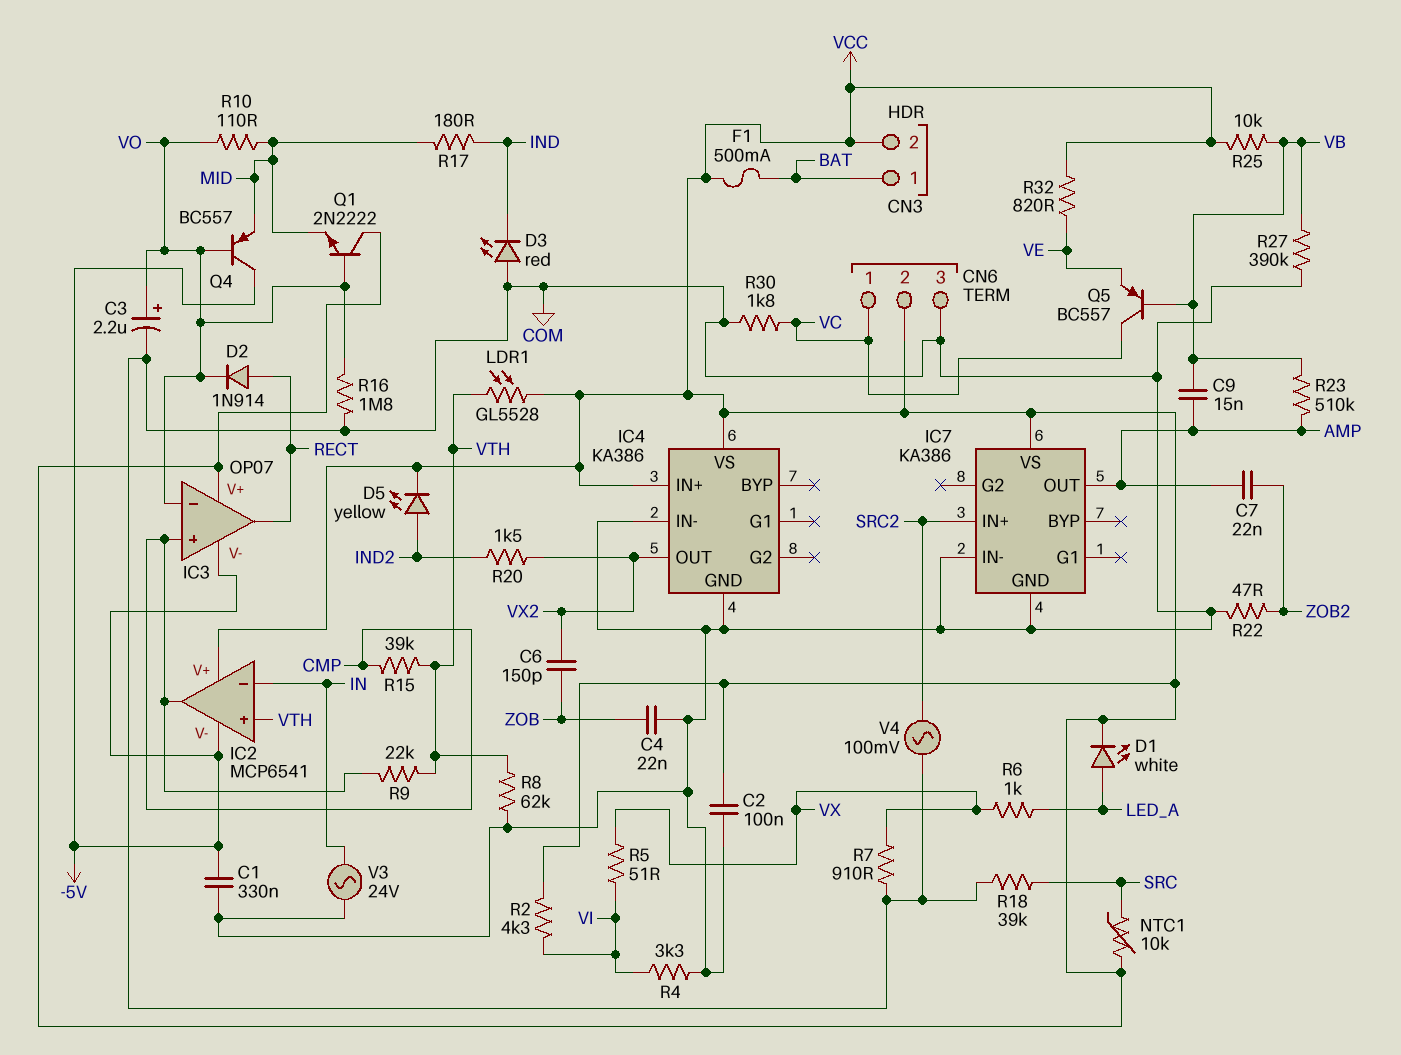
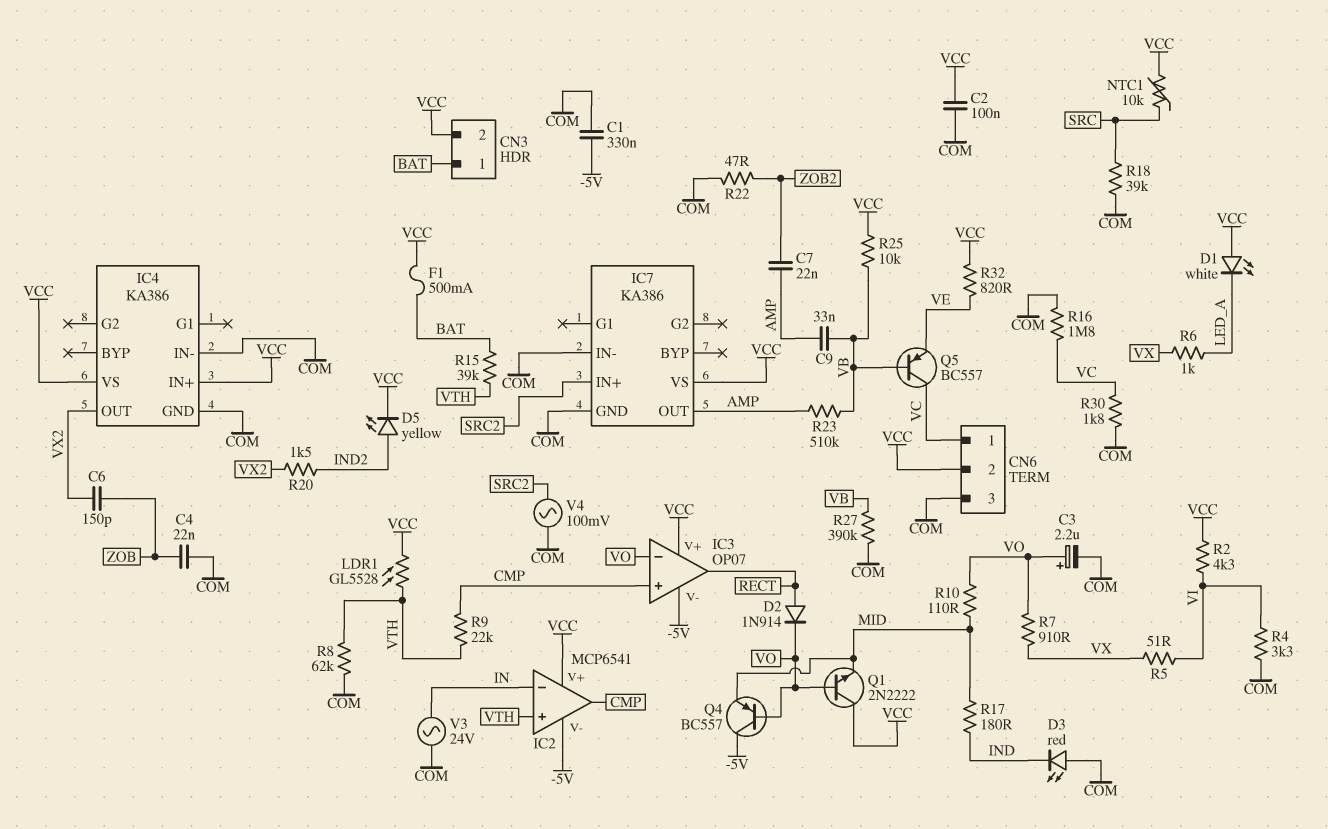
C9: 15nF (AMP, VB) -> 33nF (AMP, VB)
D1: LED white (A LED_A, K VCC) -> LED white (A VCC, K LED_A)
R7: 910 (COM, VX) -> 910 (VO, VX)
R15: 39k (CMP, VTH) -> 39k (BAT, VTH)
R16: 1.8M (COM, VO) -> 1.8M (COM, VC)

